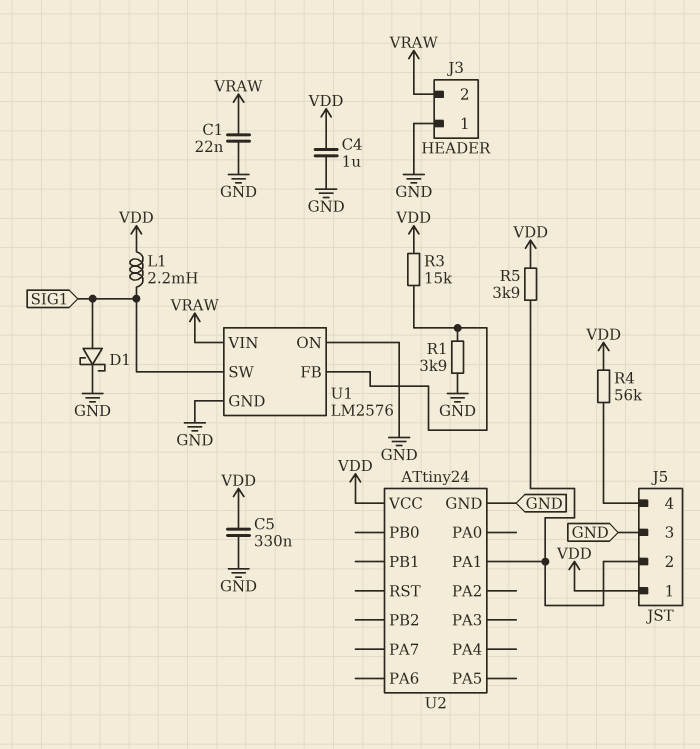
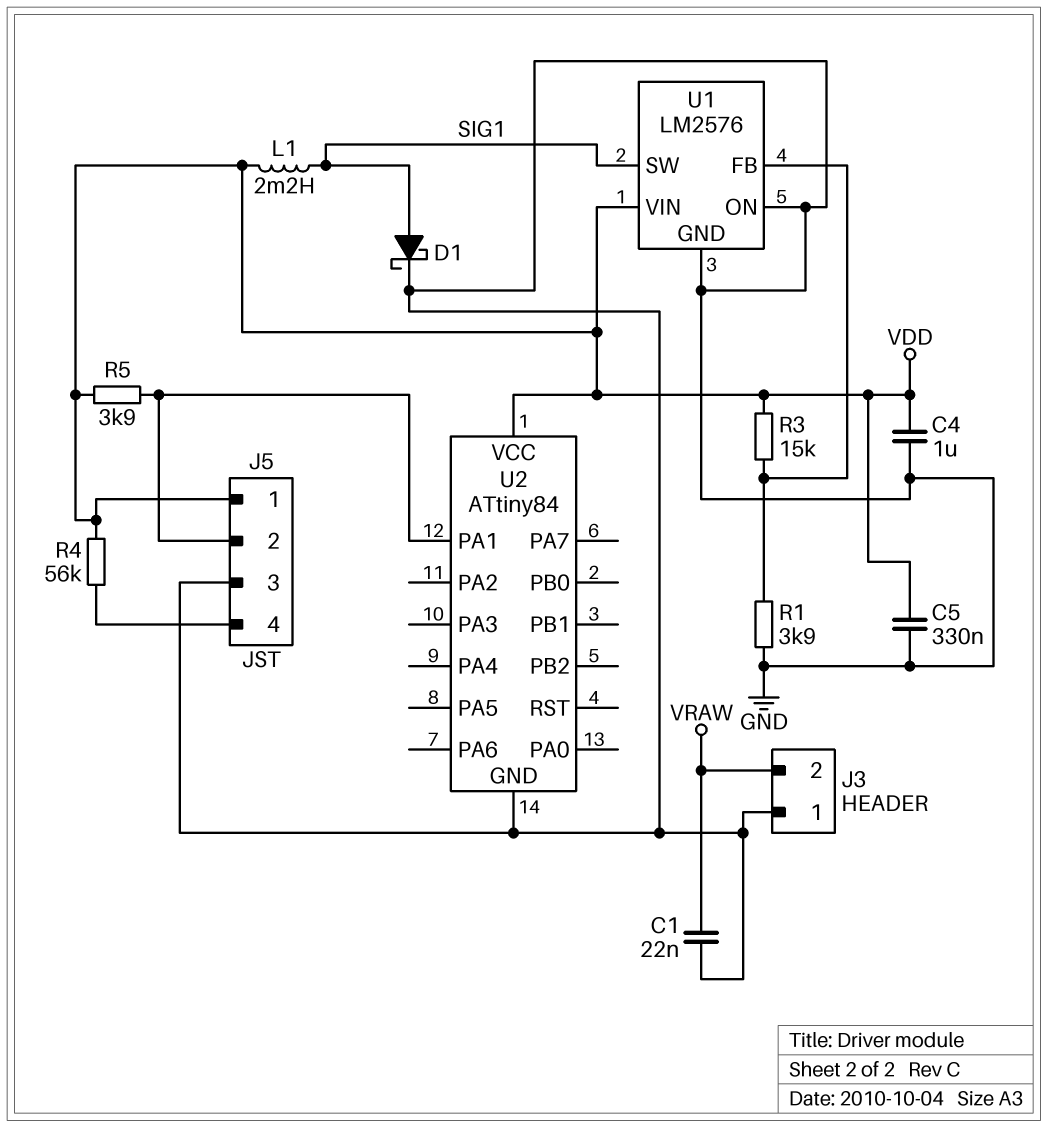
U1 pin VIN: VRAW -> VDD
U2: ATtiny24 -> ATtiny84

